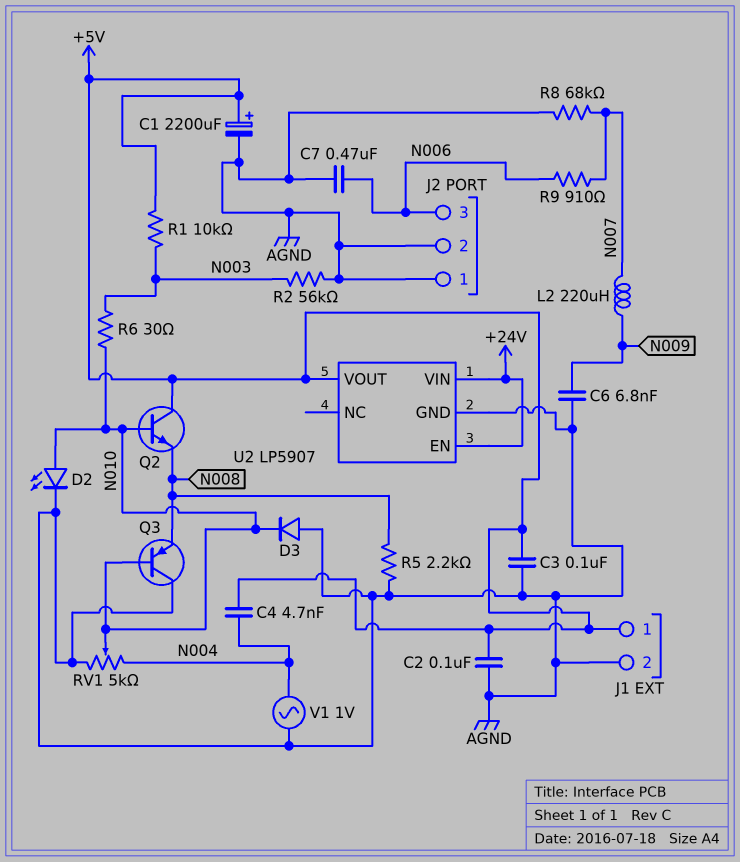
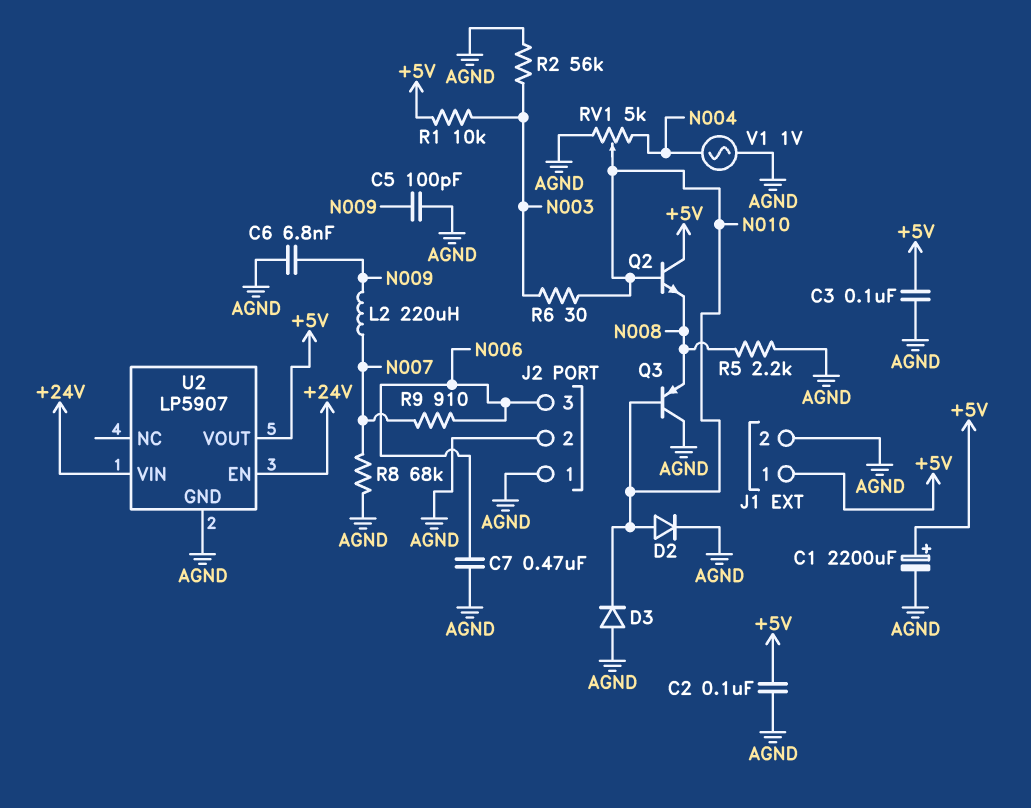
C4: 4.7nF (+5V, N004) -> none
C5: none -> 100pF (AGND, N009)
D2: LED (A N010, K AGND) -> diode (A N010, K AGND)

